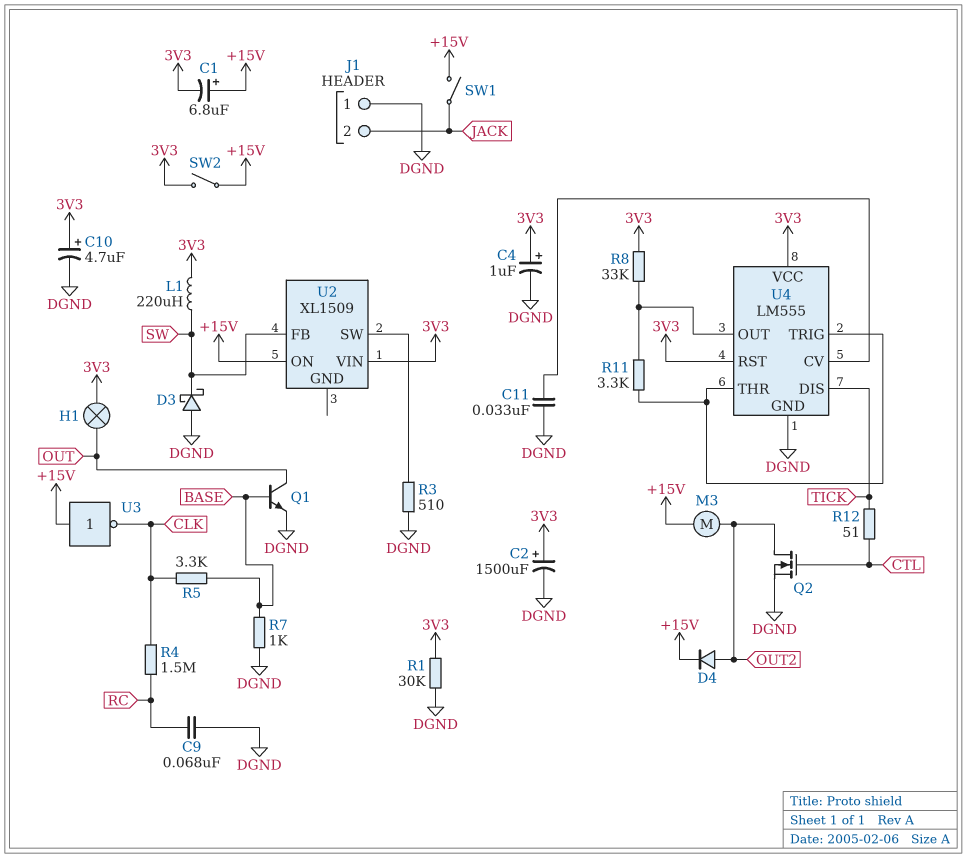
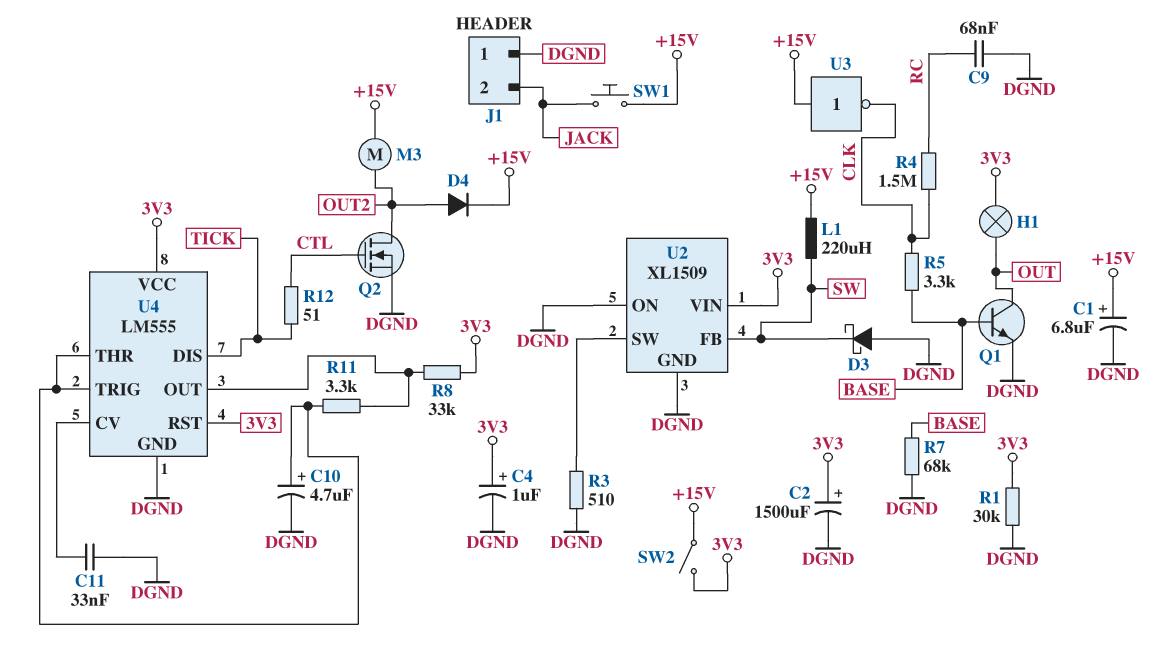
C1: 6.8uF (plus +15V, minus 3V3) -> 6.8uF (plus +15V, minus DGND)
C10: 4.7uF (plus 3V3, minus DGND) -> 4.7uF (plus U4/THR, minus DGND)
L1: 220uH (3V3, SW) -> 220uH (+15V, SW)
R7: 1k (BASE, DGND) -> 68k (BASE, DGND)
SW1: switch (+15V, JACK) -> button (+15V, JACK)
U2 pin GND: none -> DGND
U2 pin ON: +15V -> DGND

